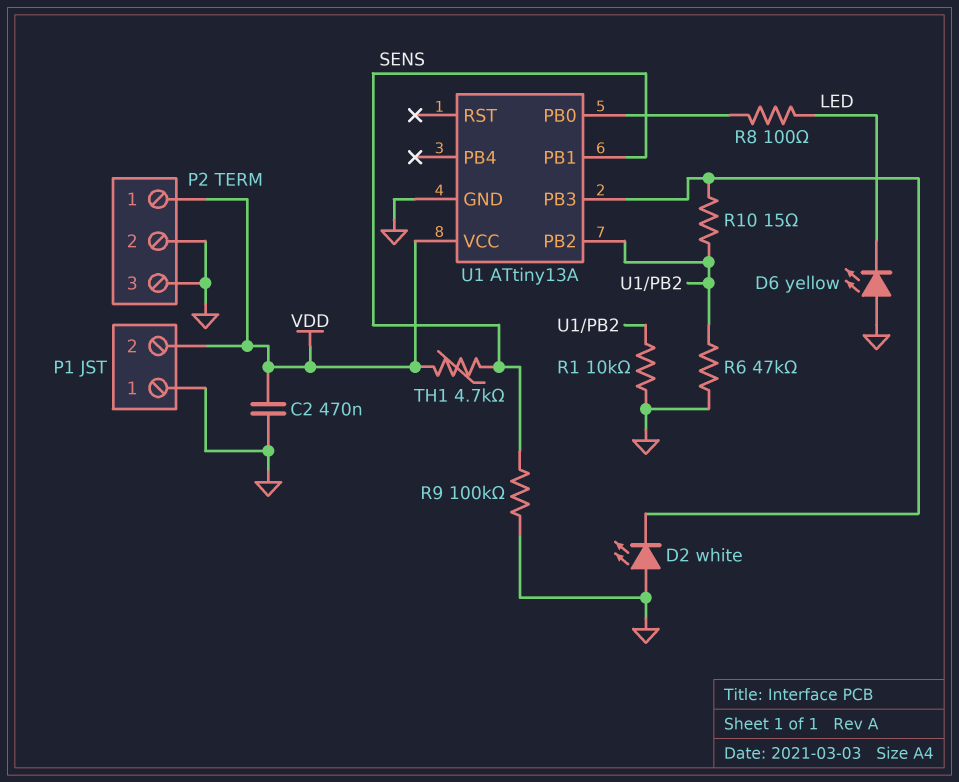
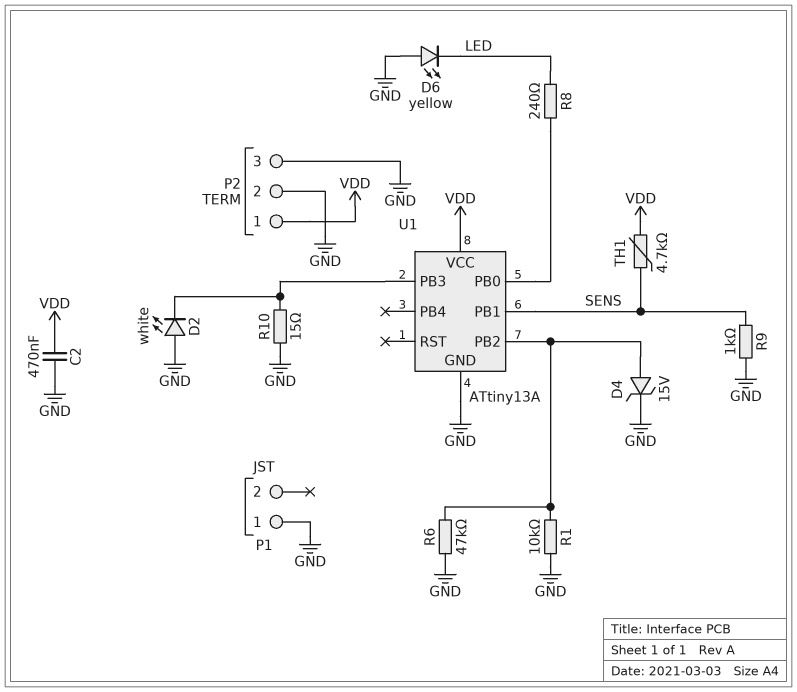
D4: none -> zener 15V (A U1/PB2, K GND)
P1 pin 2: VDD -> none
R8: 100 (LED, U1/PB0) -> 240 (LED, U1/PB0)
R9: 100k (GND, SENS) -> 1k (GND, SENS)
R10: 15 (U1/PB2, U1/PB3) -> 15 (GND, U1/PB3)

